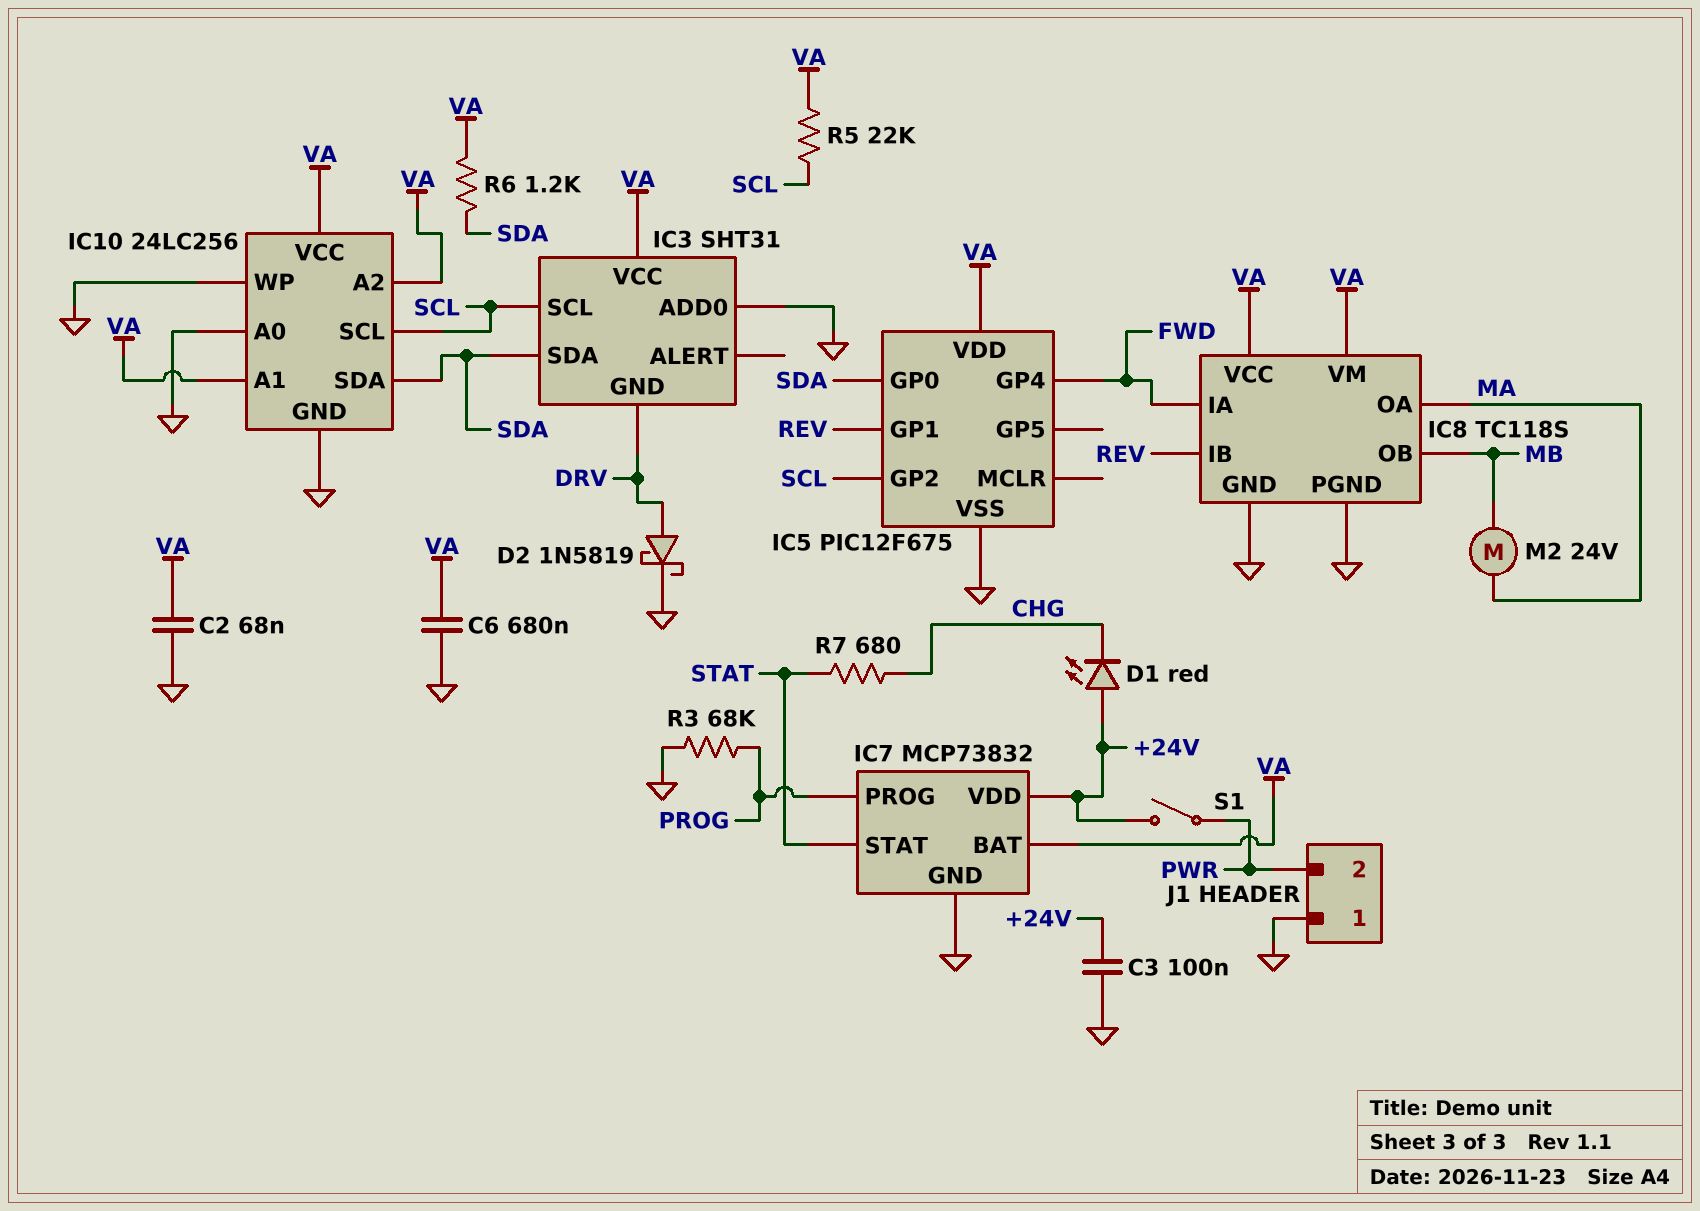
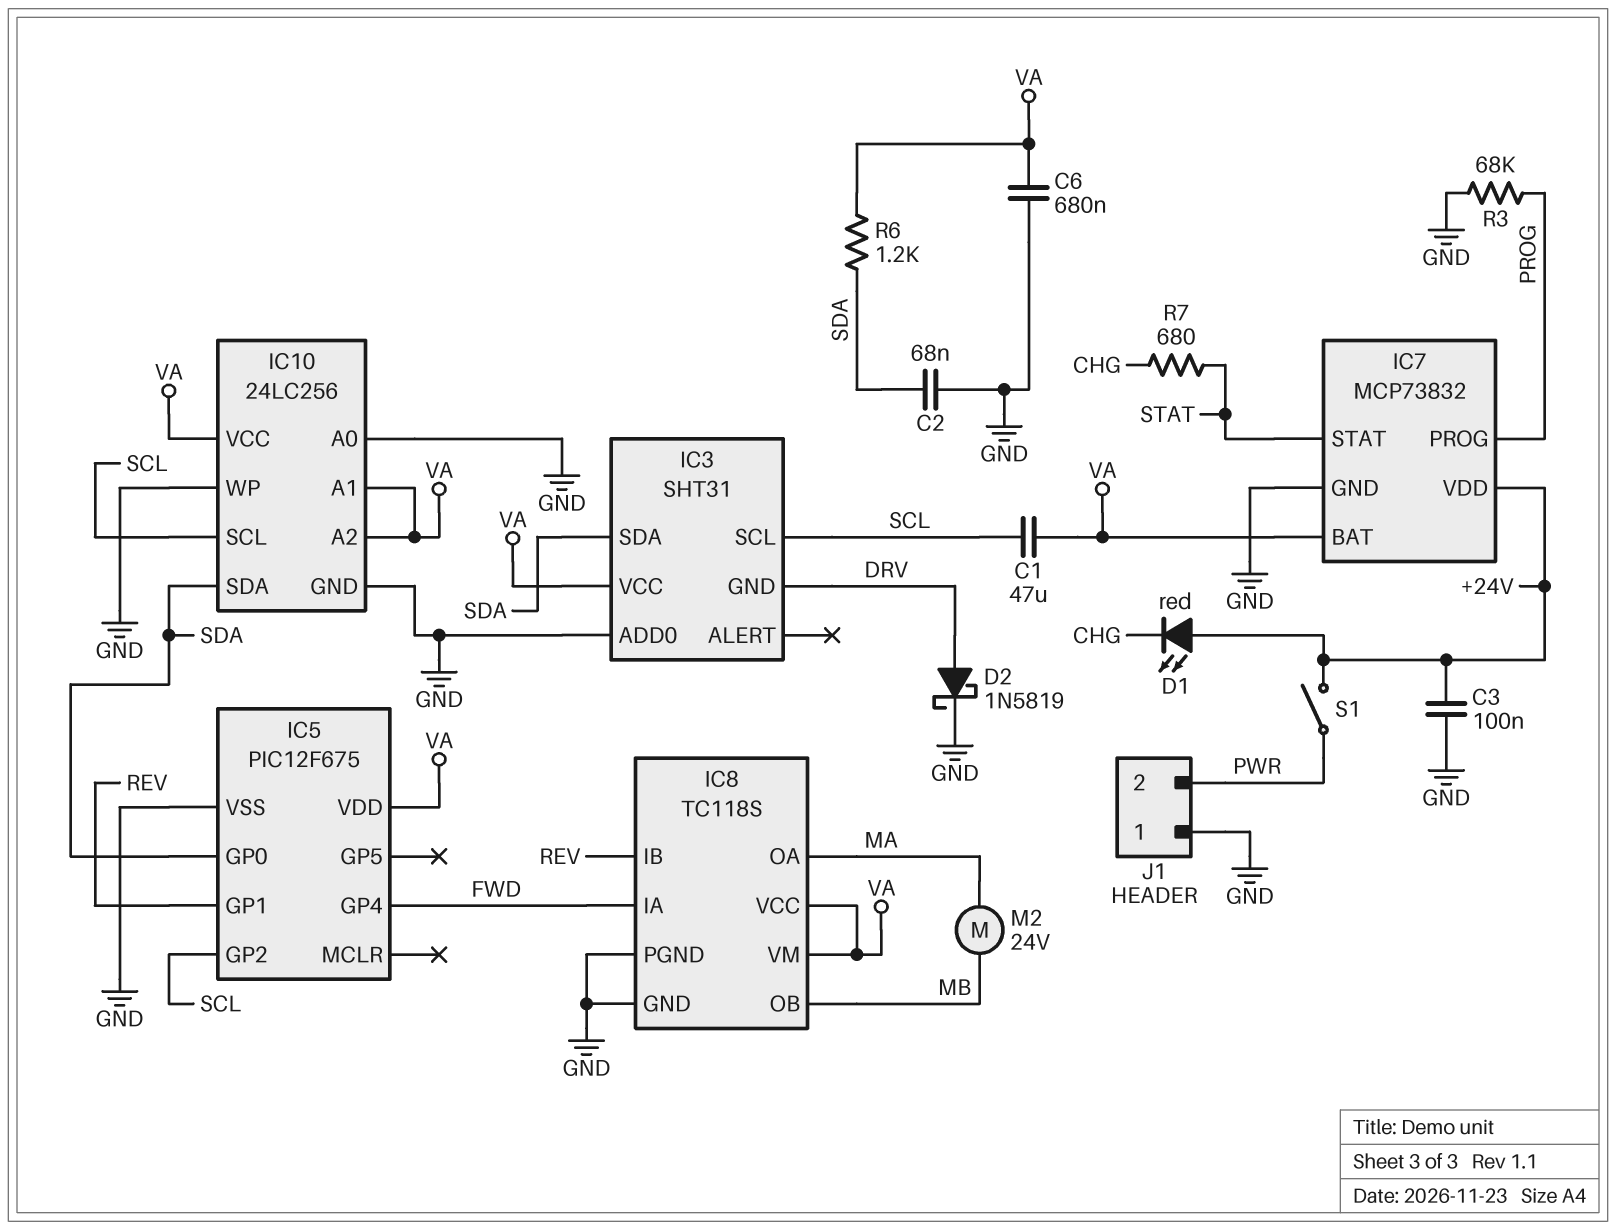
C1: none -> 47uF (SCL, VA)
C2: 68nF (GND, VA) -> 68nF (GND, SDA)
R5: 22k (SCL, VA) -> none

